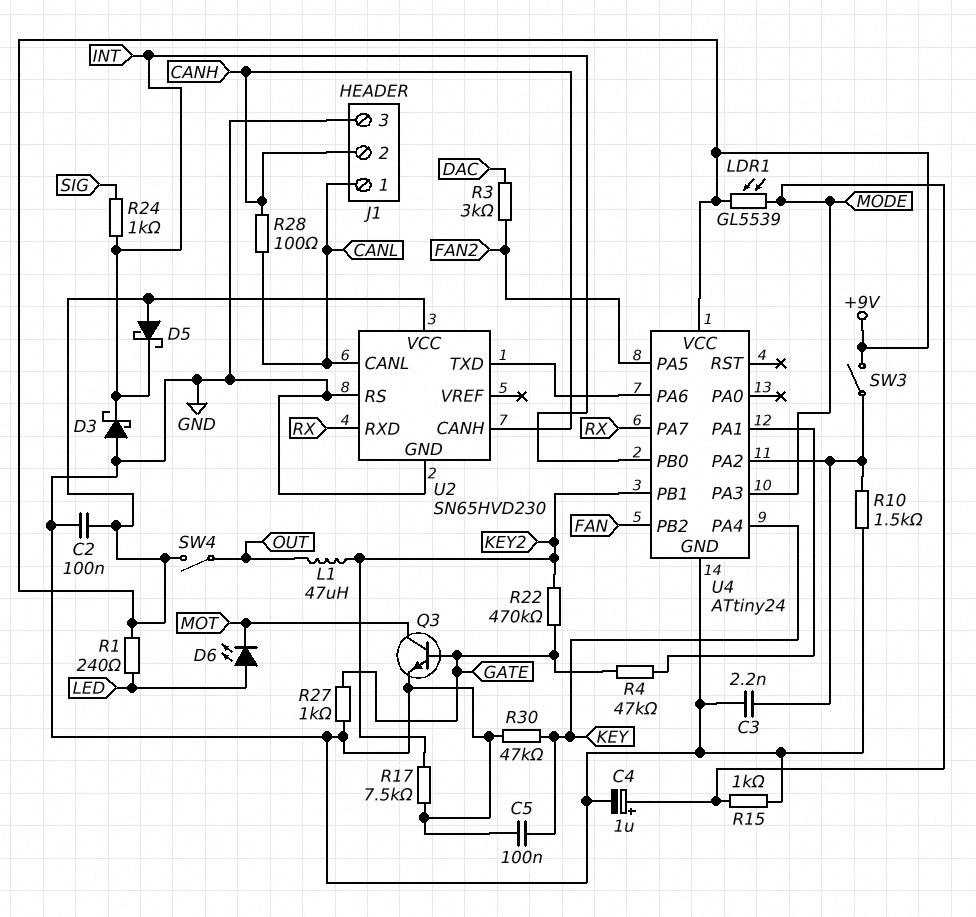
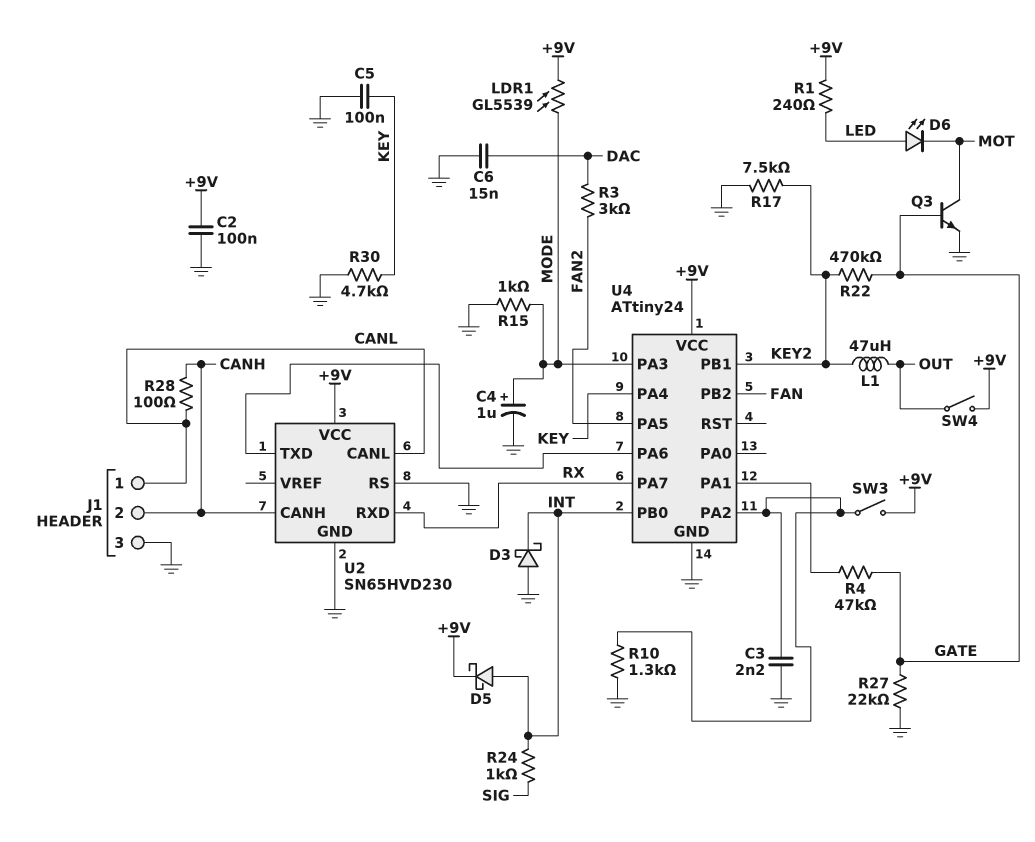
C6: none -> 15nF (DAC, GND)
D5: schottky (A +9V, K INT) -> schottky (A INT, K +9V)
R10: 1.5k (GND, U4/PA2) -> 1.3k (GND, U4/PA2)
R27: 1k (GATE, GND) -> 22k (GATE, GND)
R30: 47k (GND, KEY) -> 4.7k (GND, KEY)

